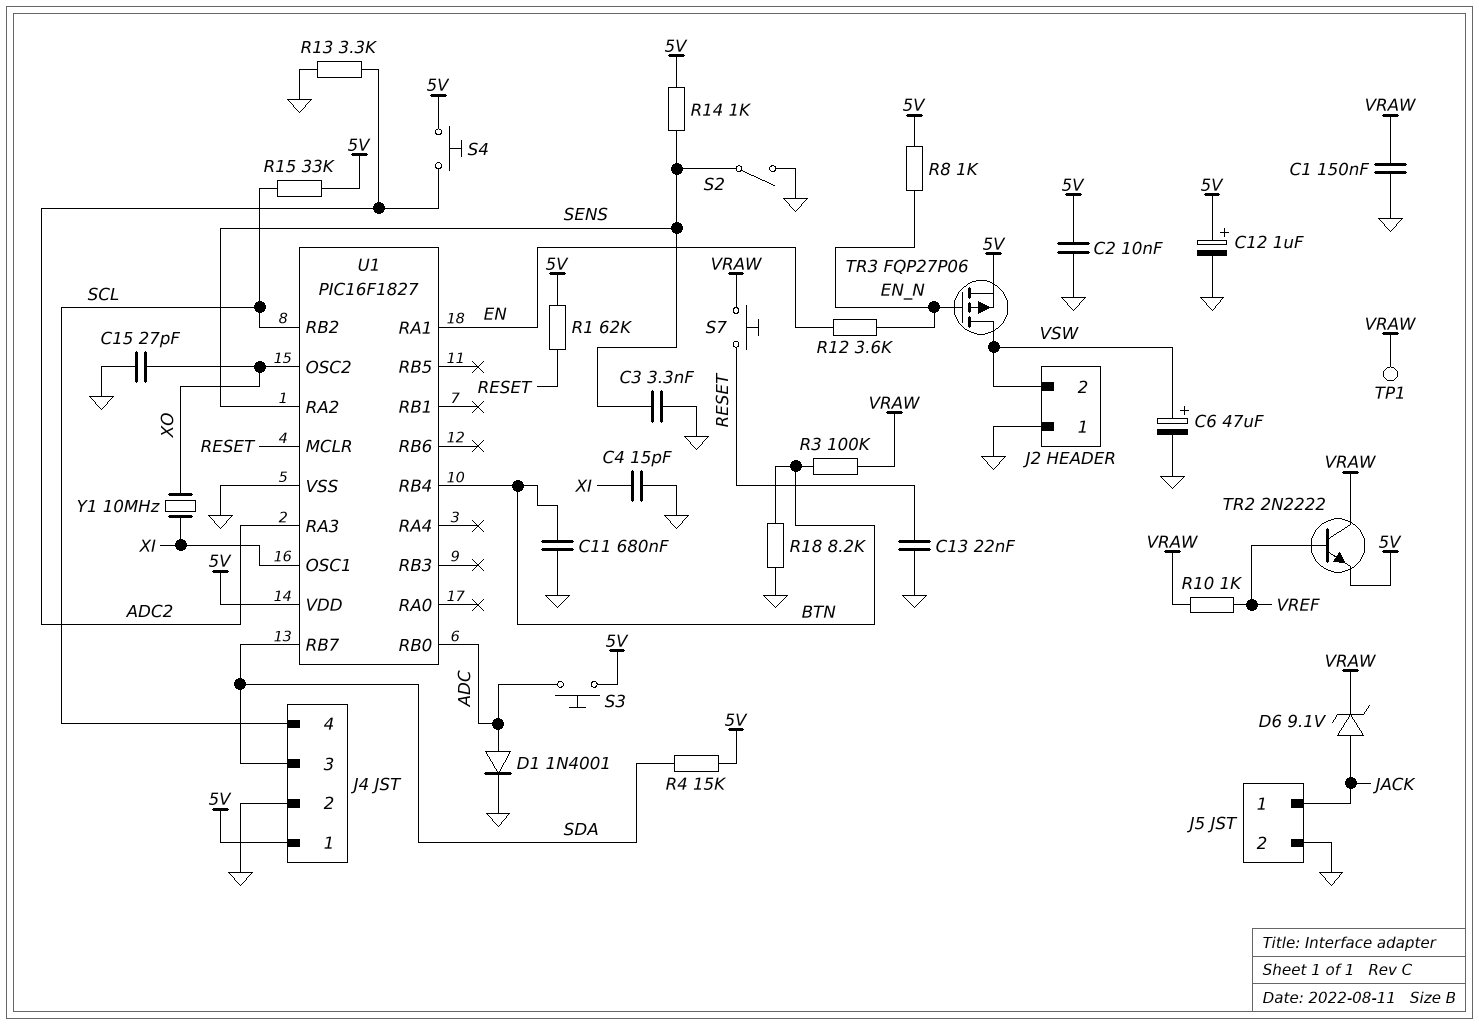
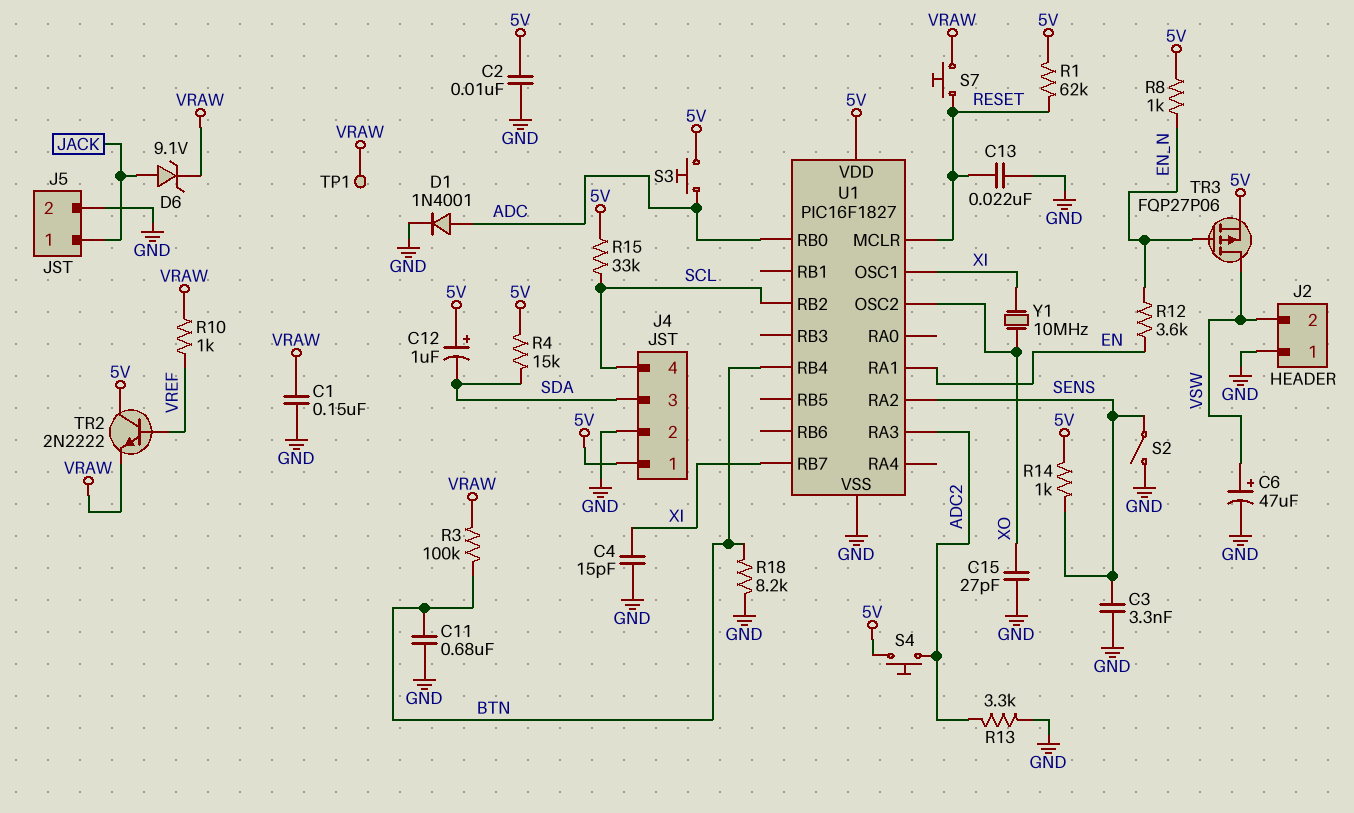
C12: 1uF (plus 5V, minus GND) -> 1uF (plus 5V, minus SDA)
TR2: NPN 2N2222 (B VREF, C VRAW, E 5V) -> NPN 2N2222 (B VREF, C 5V, E VRAW)
U1 pin RB7: SDA -> XI

